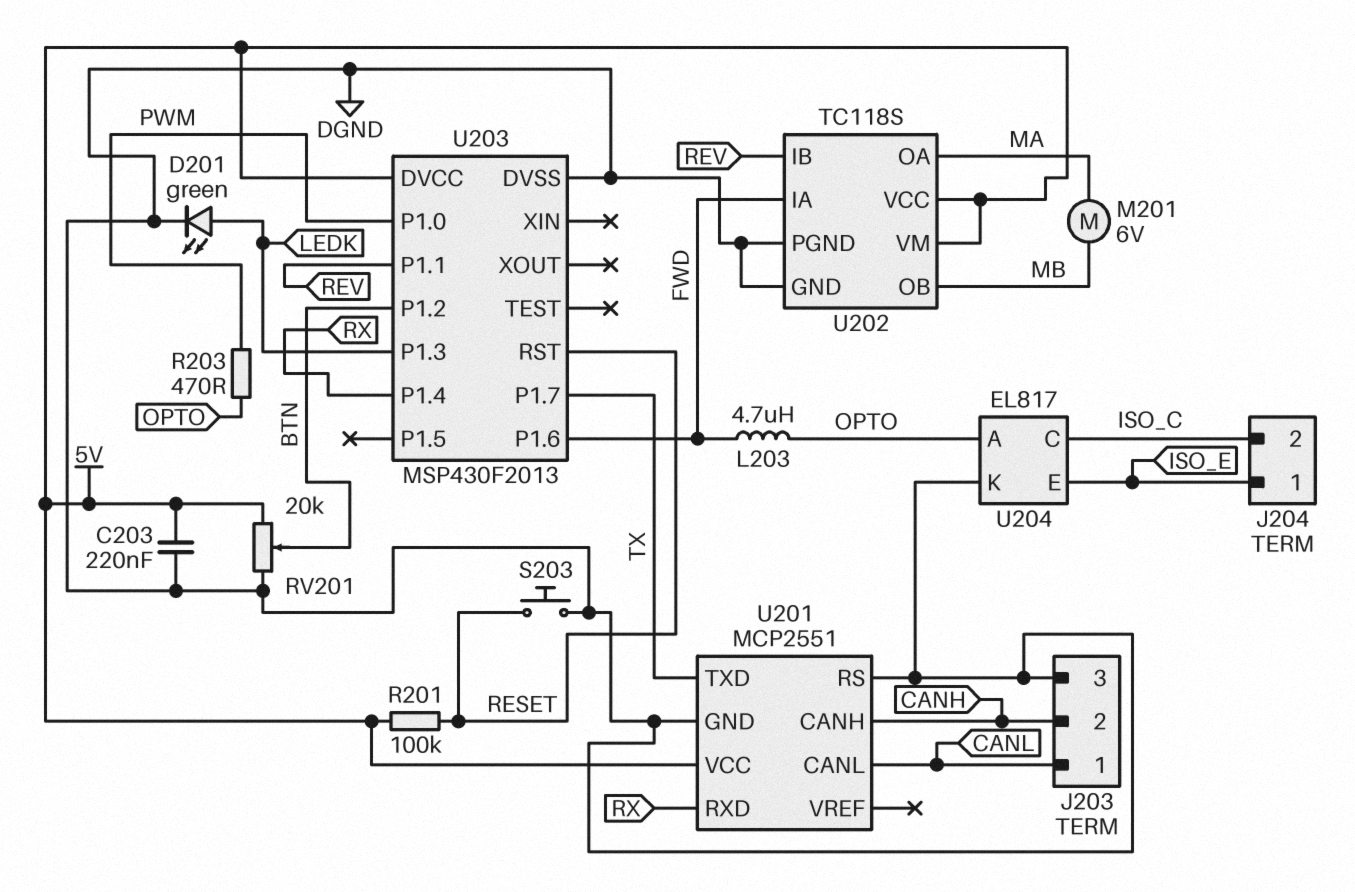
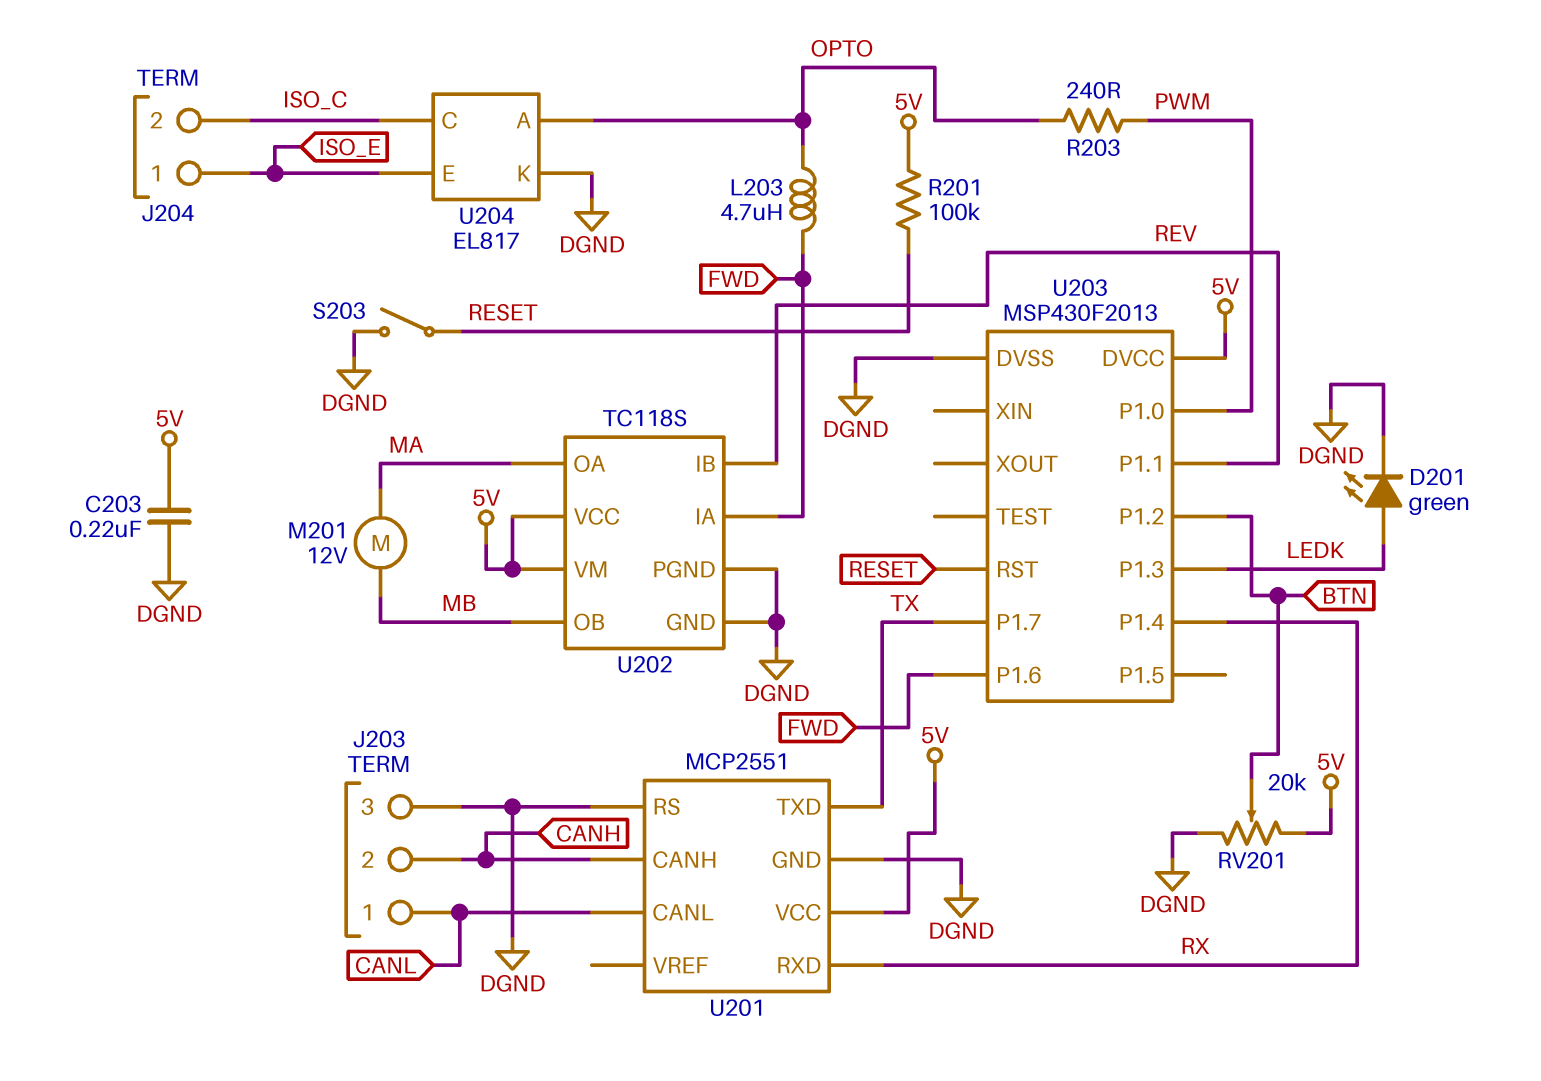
M201: motor 6V (MA, MB) -> motor 12V (MA, MB)
R203: 470 (OPTO, PWM) -> 240 (OPTO, PWM)
S203: button (DGND, RESET) -> switch (DGND, RESET)

